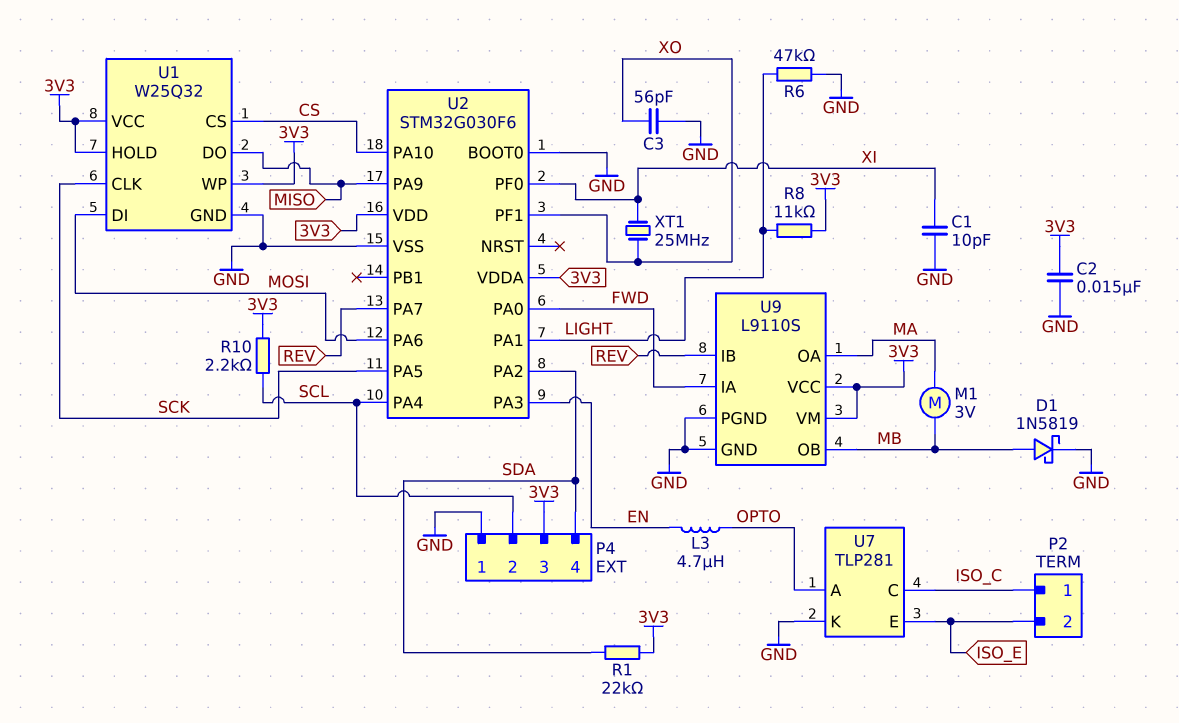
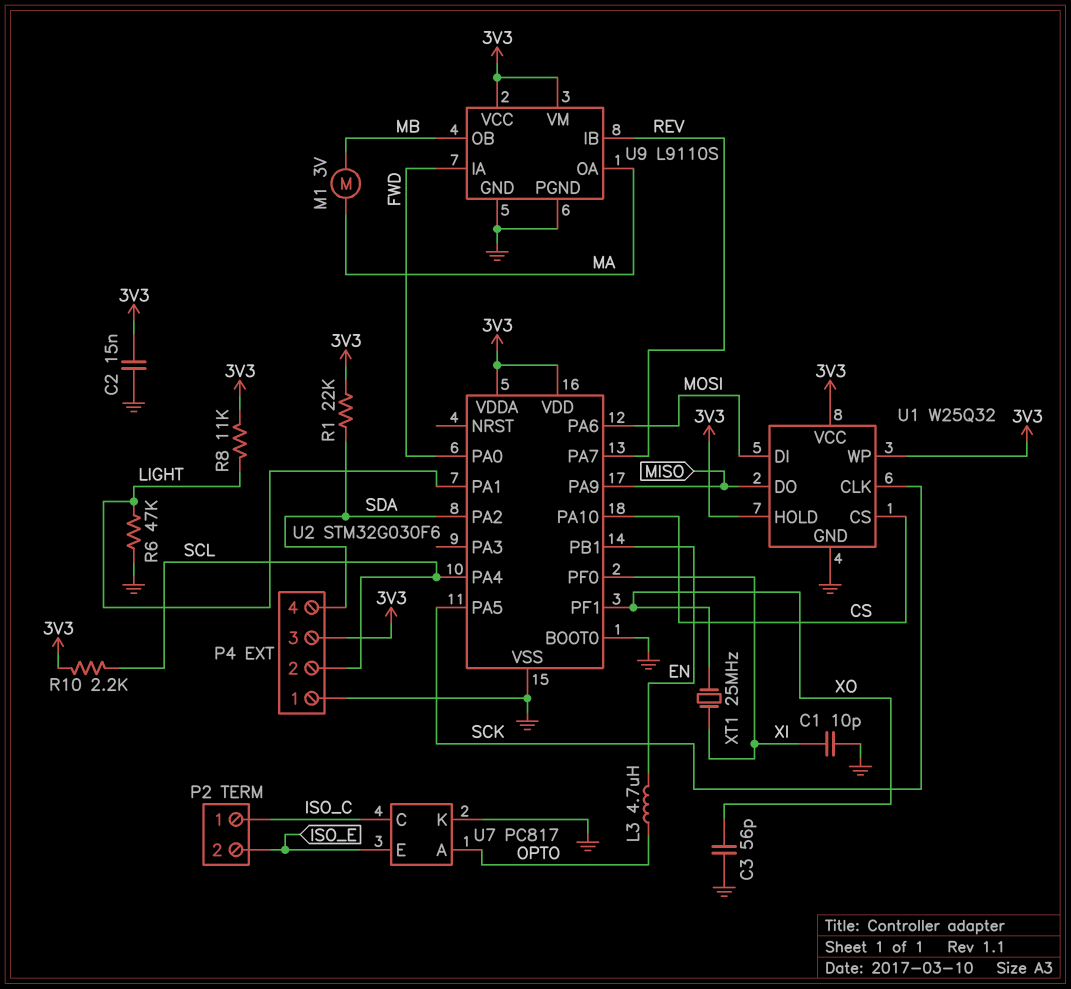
D1: schottky 1N5819 (A MB, K GND) -> none
U2 pin PA3: EN -> none
U2 pin PB1: none -> EN
U7: TLP281 -> PC817

